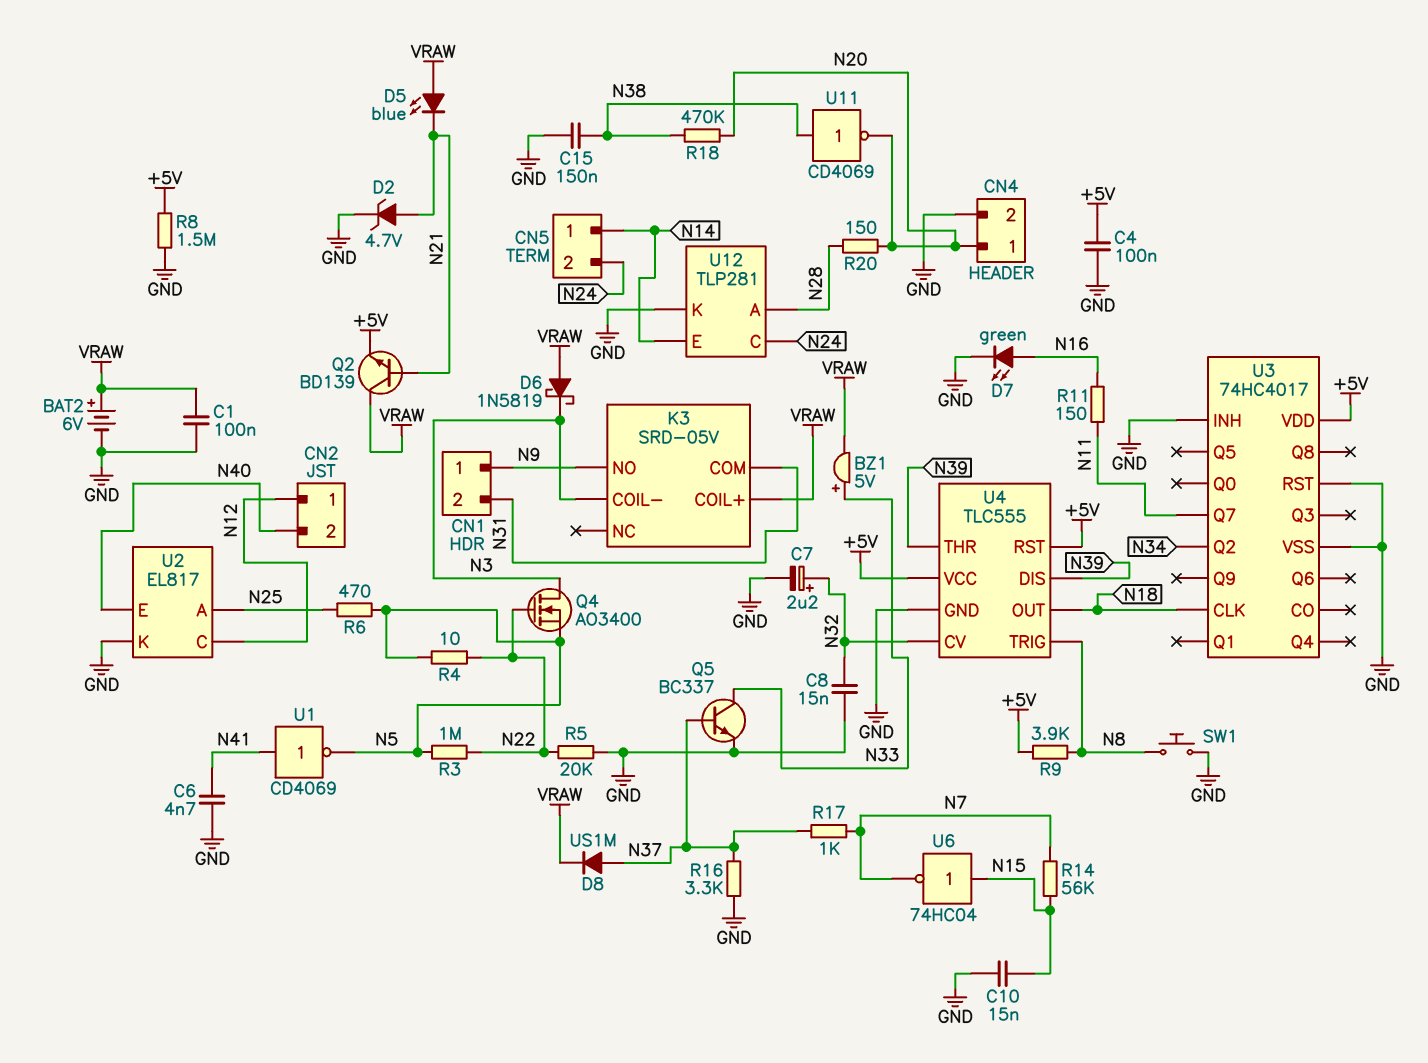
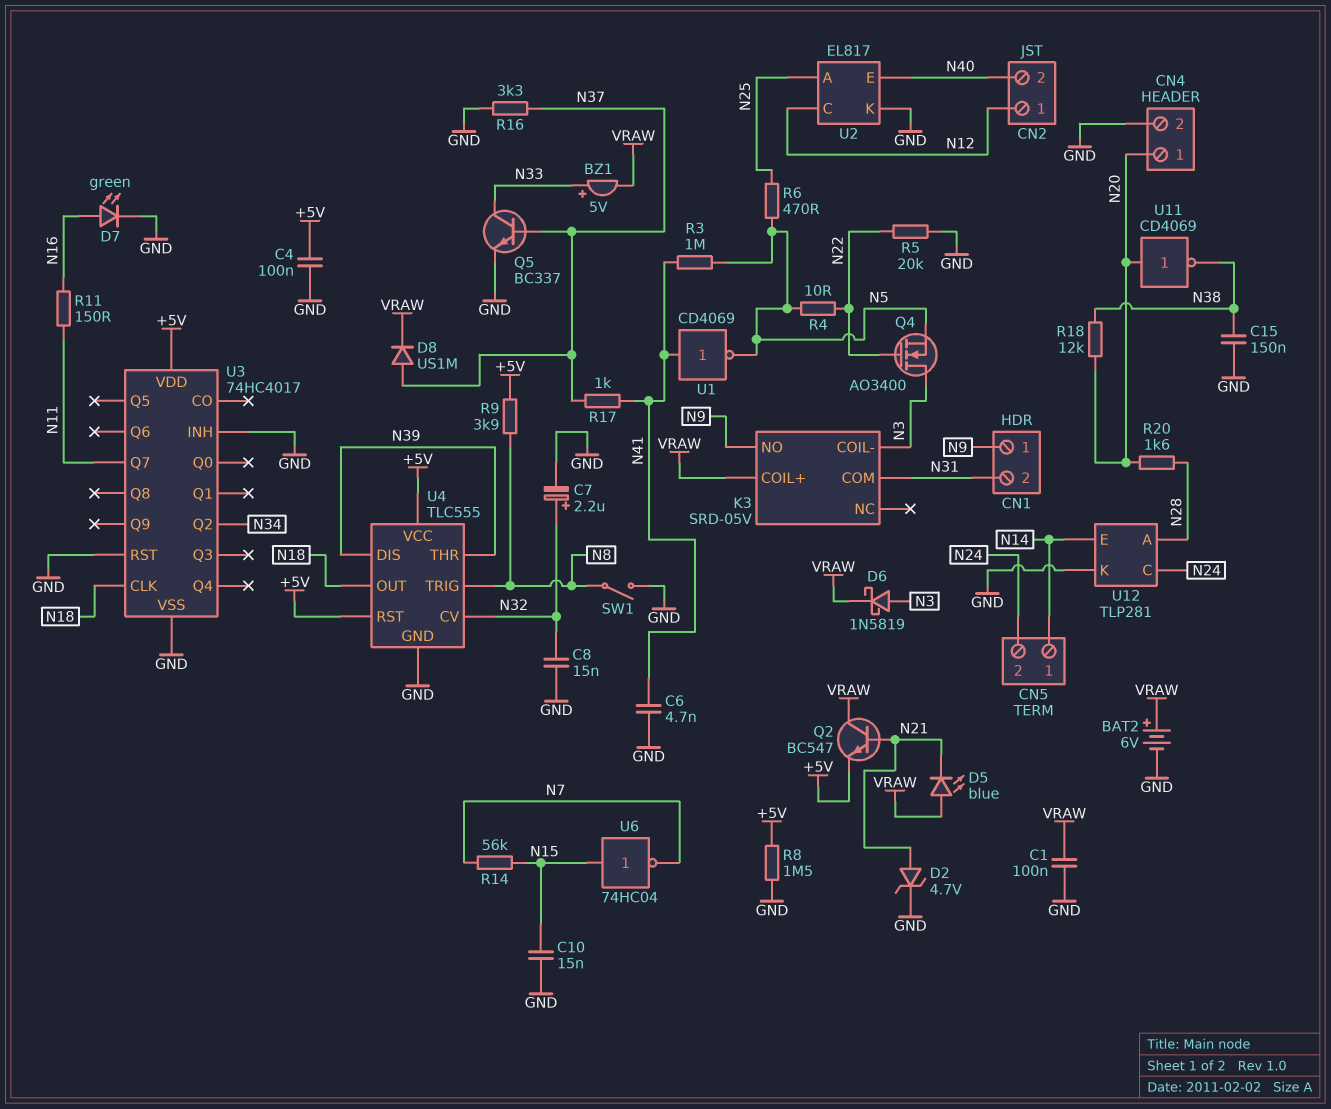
D6: schottky 1N5819 (A VRAW, K N3) -> schottky 1N5819 (A N3, K VRAW)
Q2: NPN BD139 (B N21, C VRAW, E +5V) -> NPN BC547 (B N21, C VRAW, E +5V)
R3: 1M (N5, N22) -> 1M (N5, N41)
R17: 1k (N7, N37) -> 1k (N37, N41)
R18: 470k (N20, N38) -> 12k (N20, N38)
R20: 150 (N20, N28) -> 1.6k (N20, N28)
SW1: button (GND, N8) -> switch (GND, N8)
U11: NOT CD4069 (in N38, out N20) -> NOT CD4069 (in N20, out N38)

